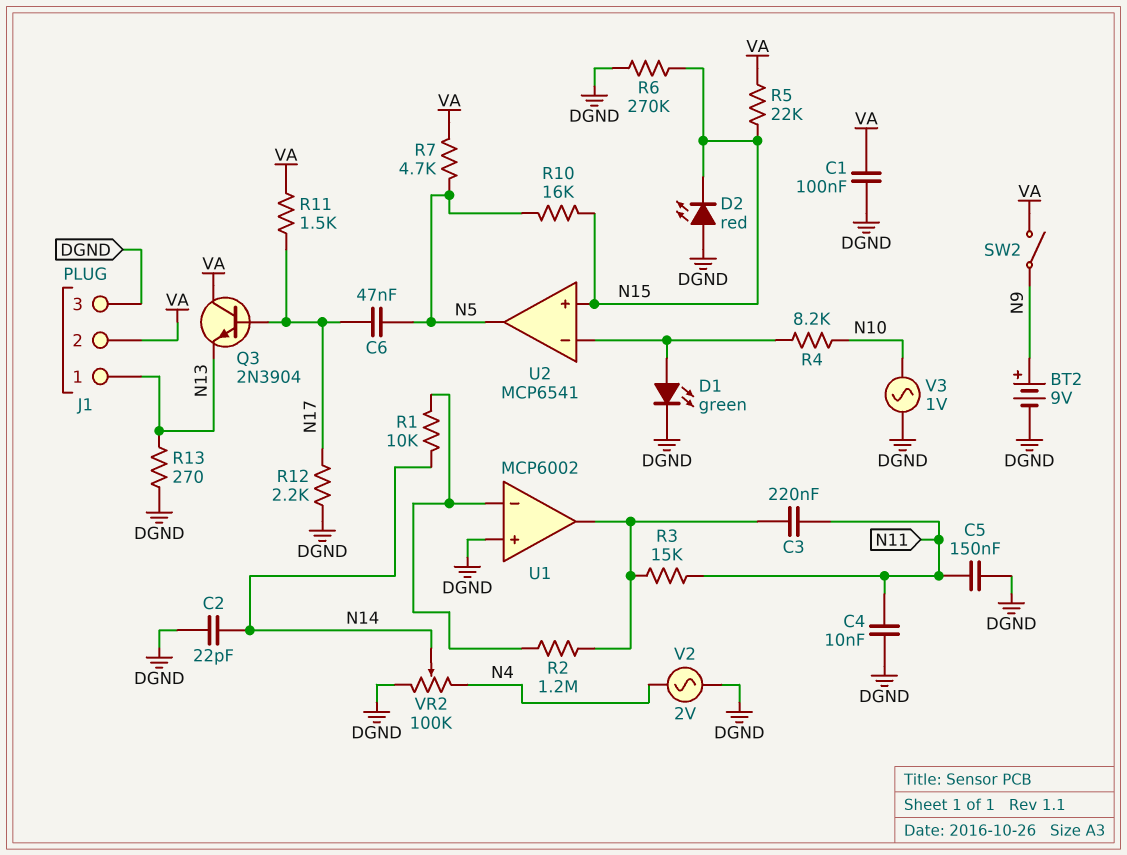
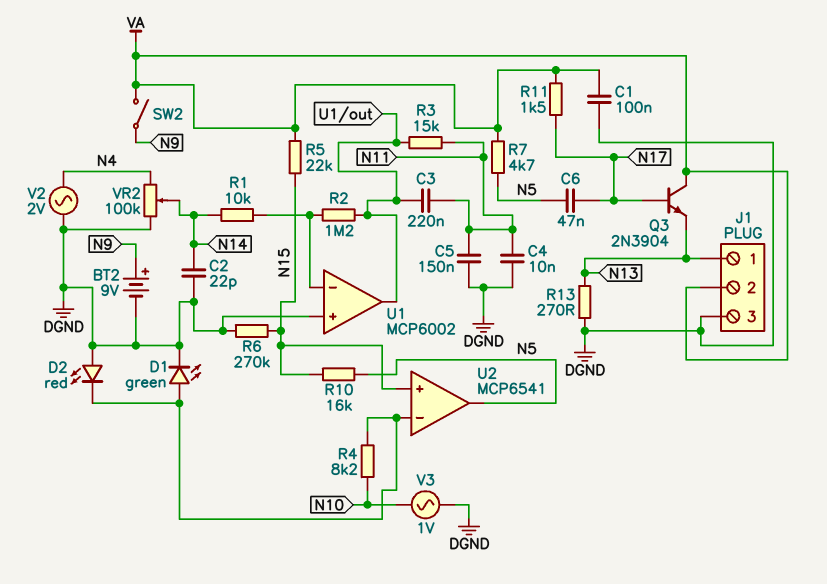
D2: LED red (A DGND, K N15) -> LED red (A DGND, K U2/in-)
R12: 2.2k (DGND, N17) -> none

